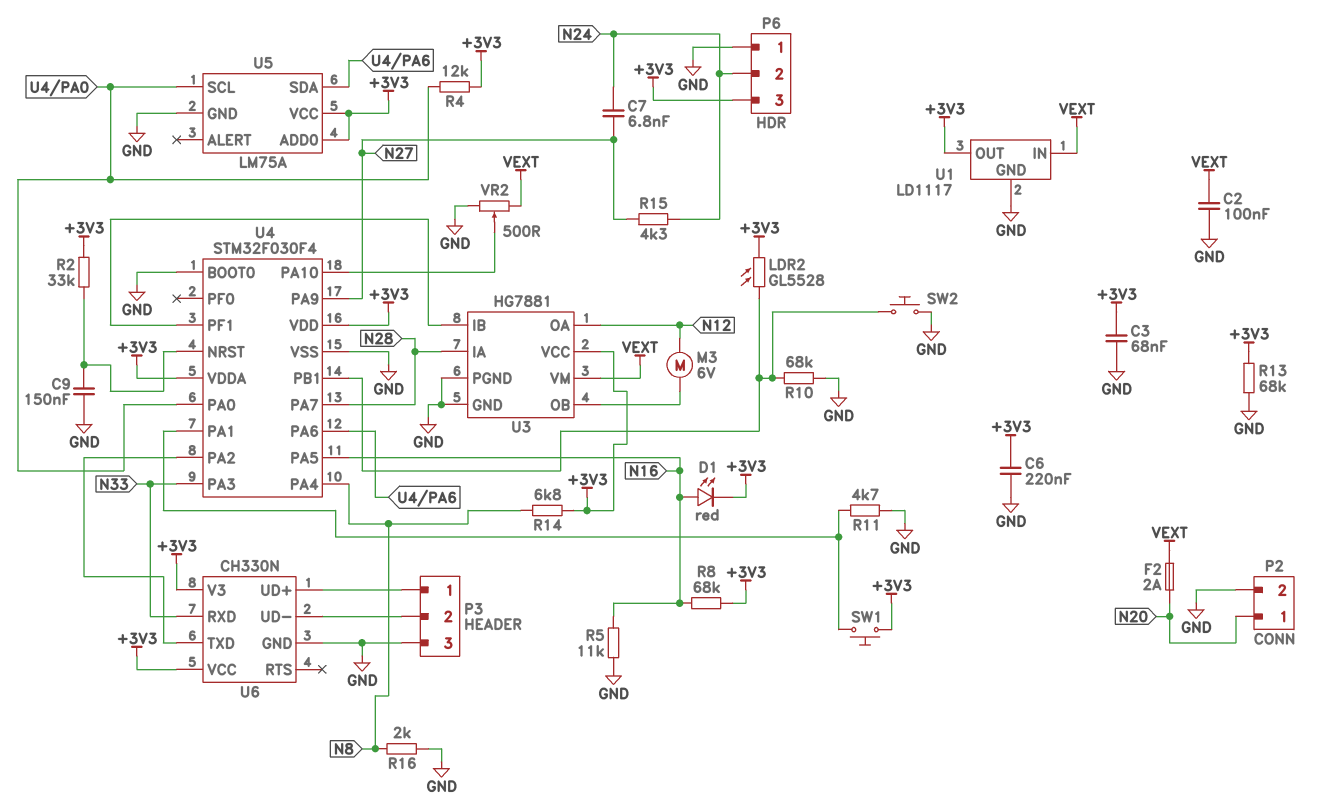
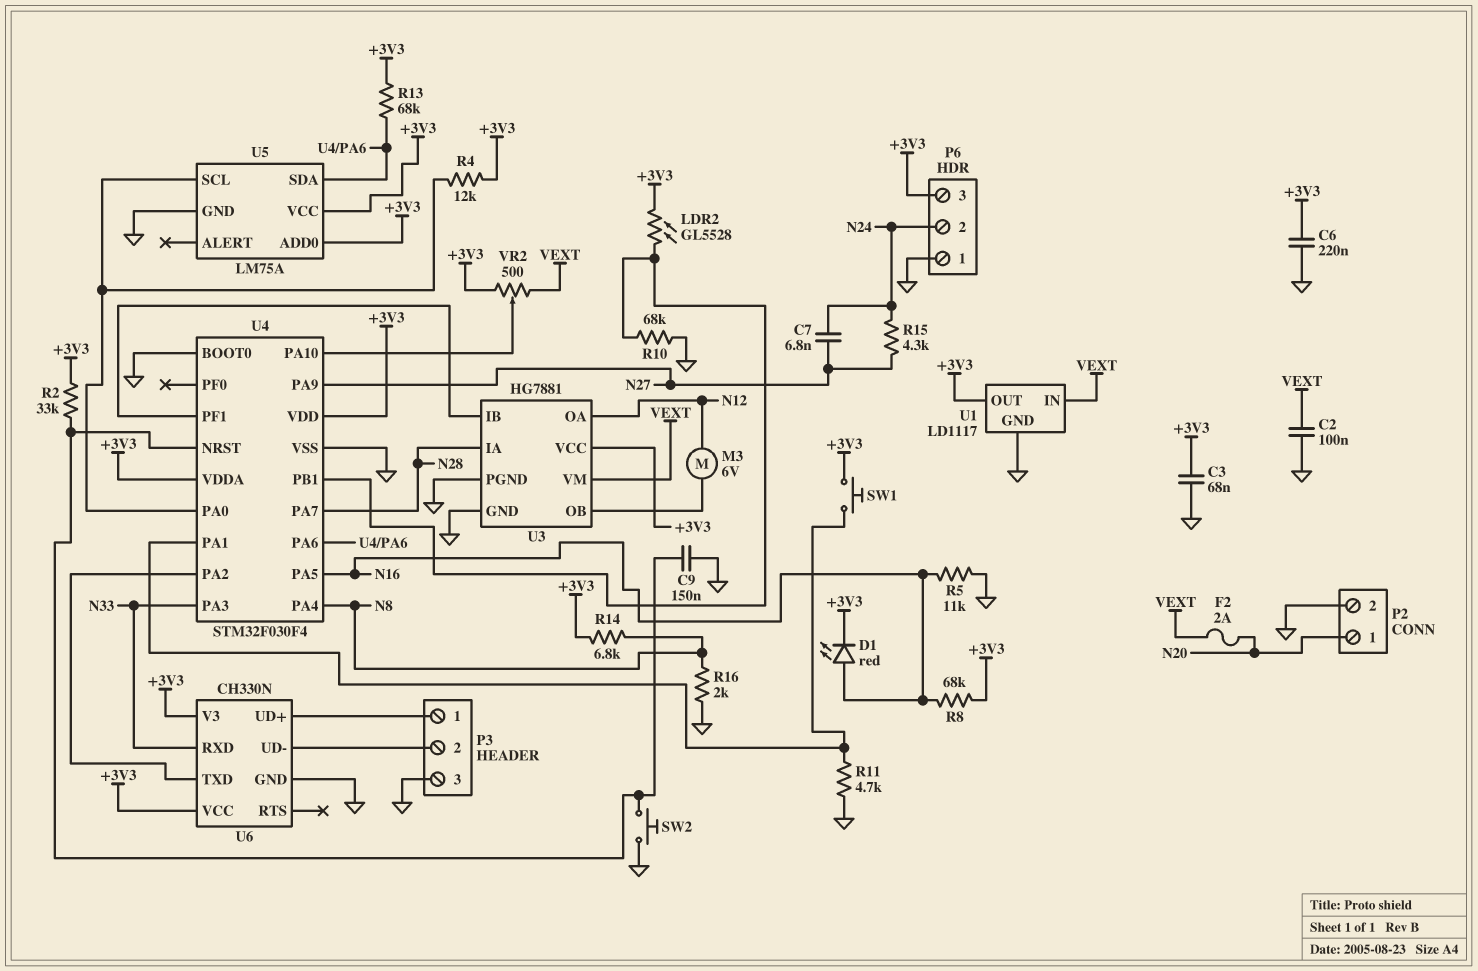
R13: 68k (+3V3, GND) -> 68k (+3V3, U4/PA6)
SW2: button (GND, U4/PB1) -> button (GND, U4/NRST)
VR2: 500 (GND, VEXT, wiper U4/PA10) -> 500 (+3V3, VEXT, wiper U4/PA10)

